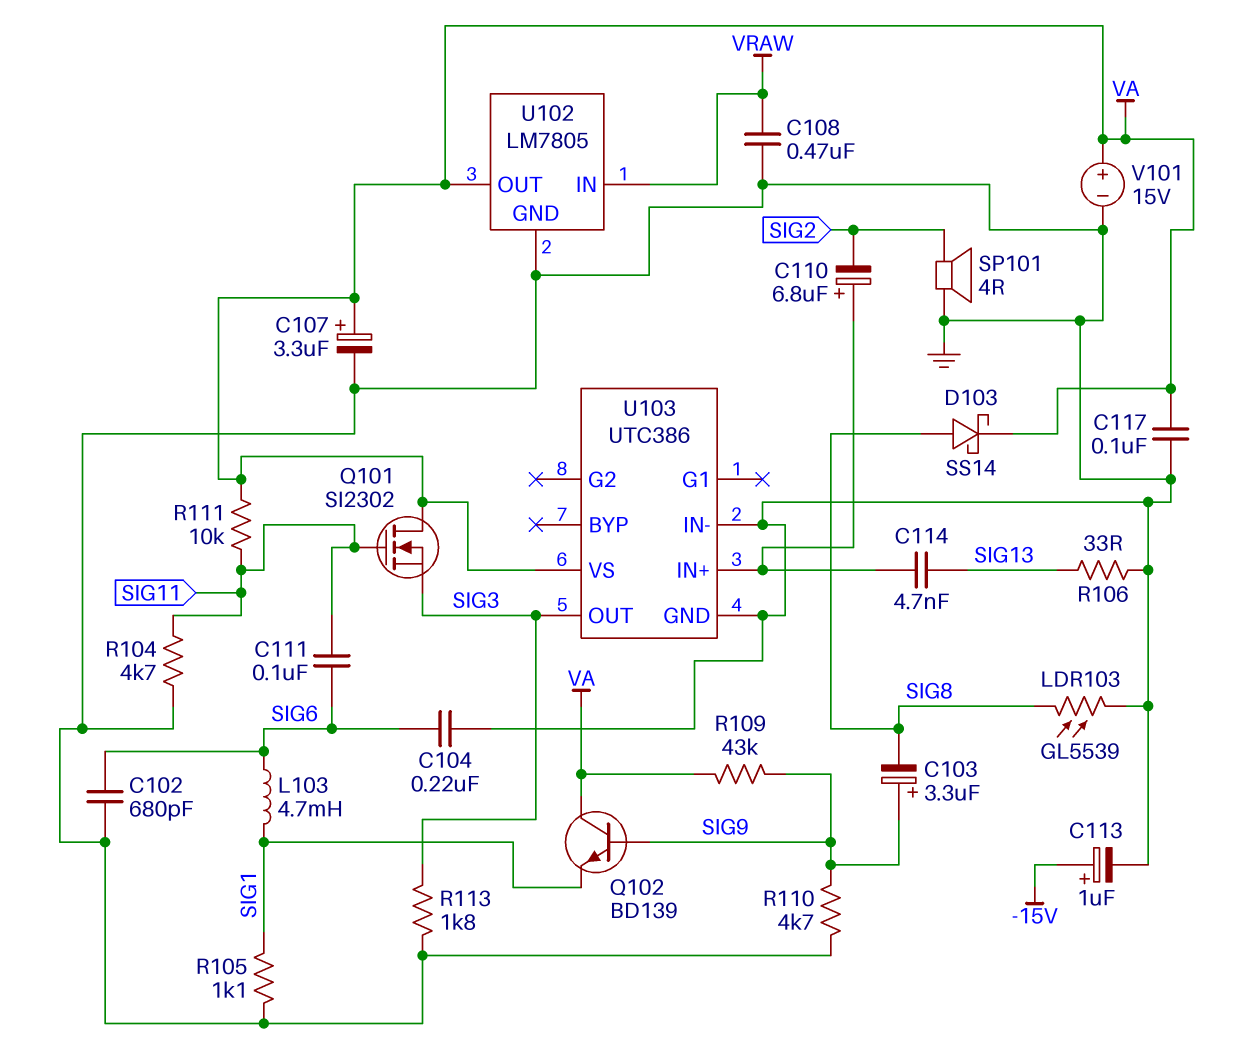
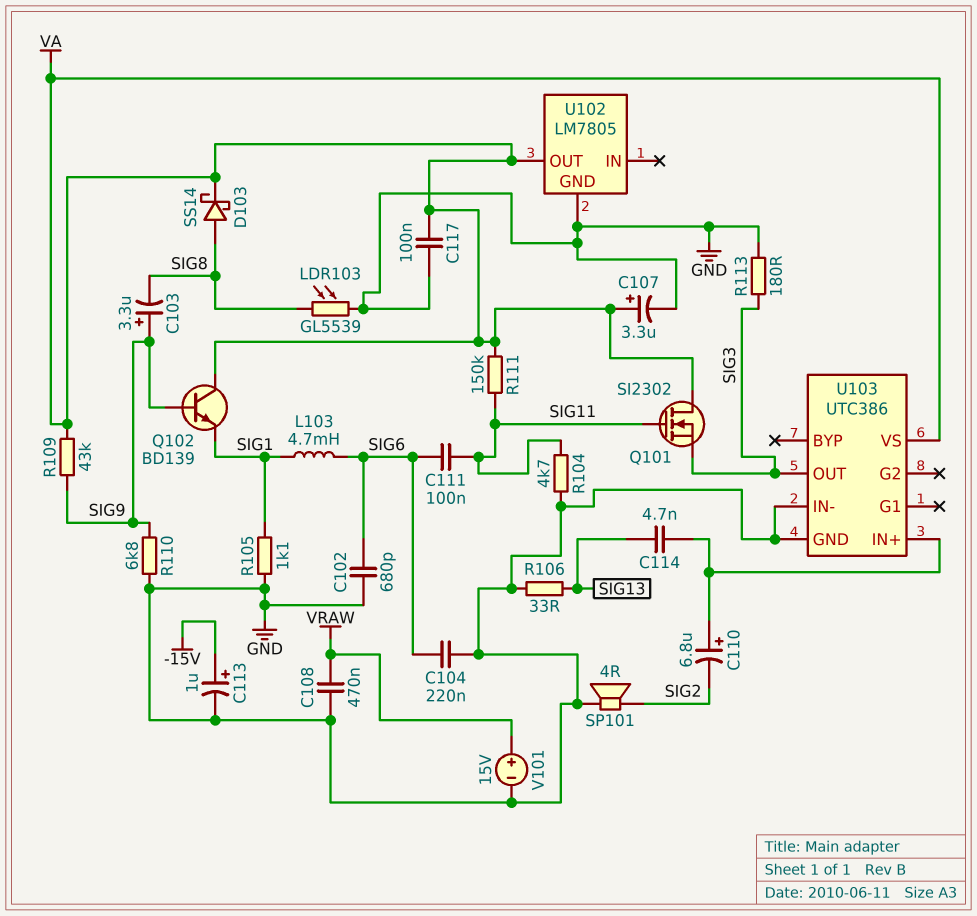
R110: 4.7k (GND, SIG9) -> 6.8k (GND, SIG9)
R111: 10k (SIG11, VA) -> 150k (SIG11, VA)
R113: 1.8k (GND, SIG3) -> 180 (GND, SIG3)
U102 pin IN: VRAW -> none
V101: 15V (plus VA, minus GND) -> 15V (plus VRAW, minus GND)

